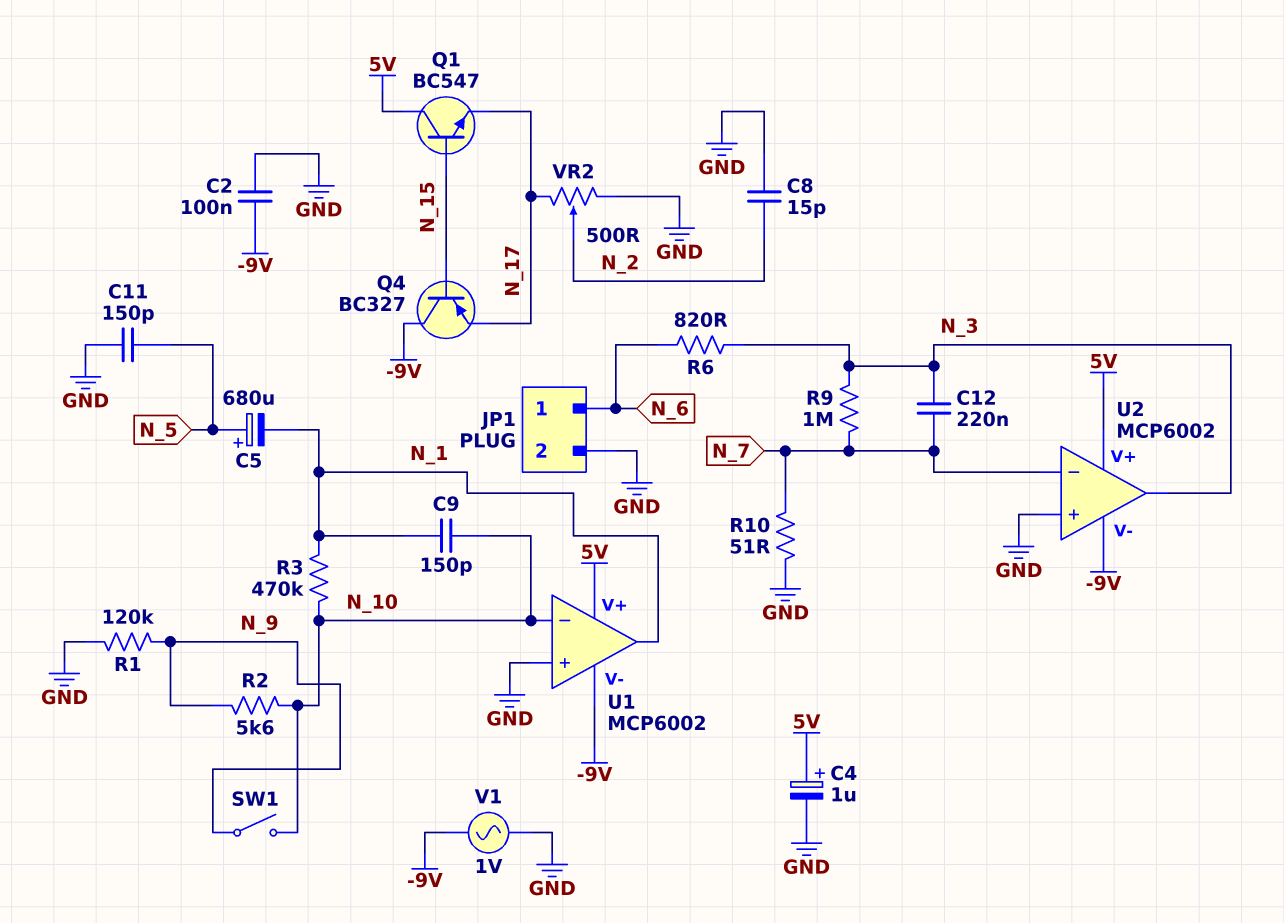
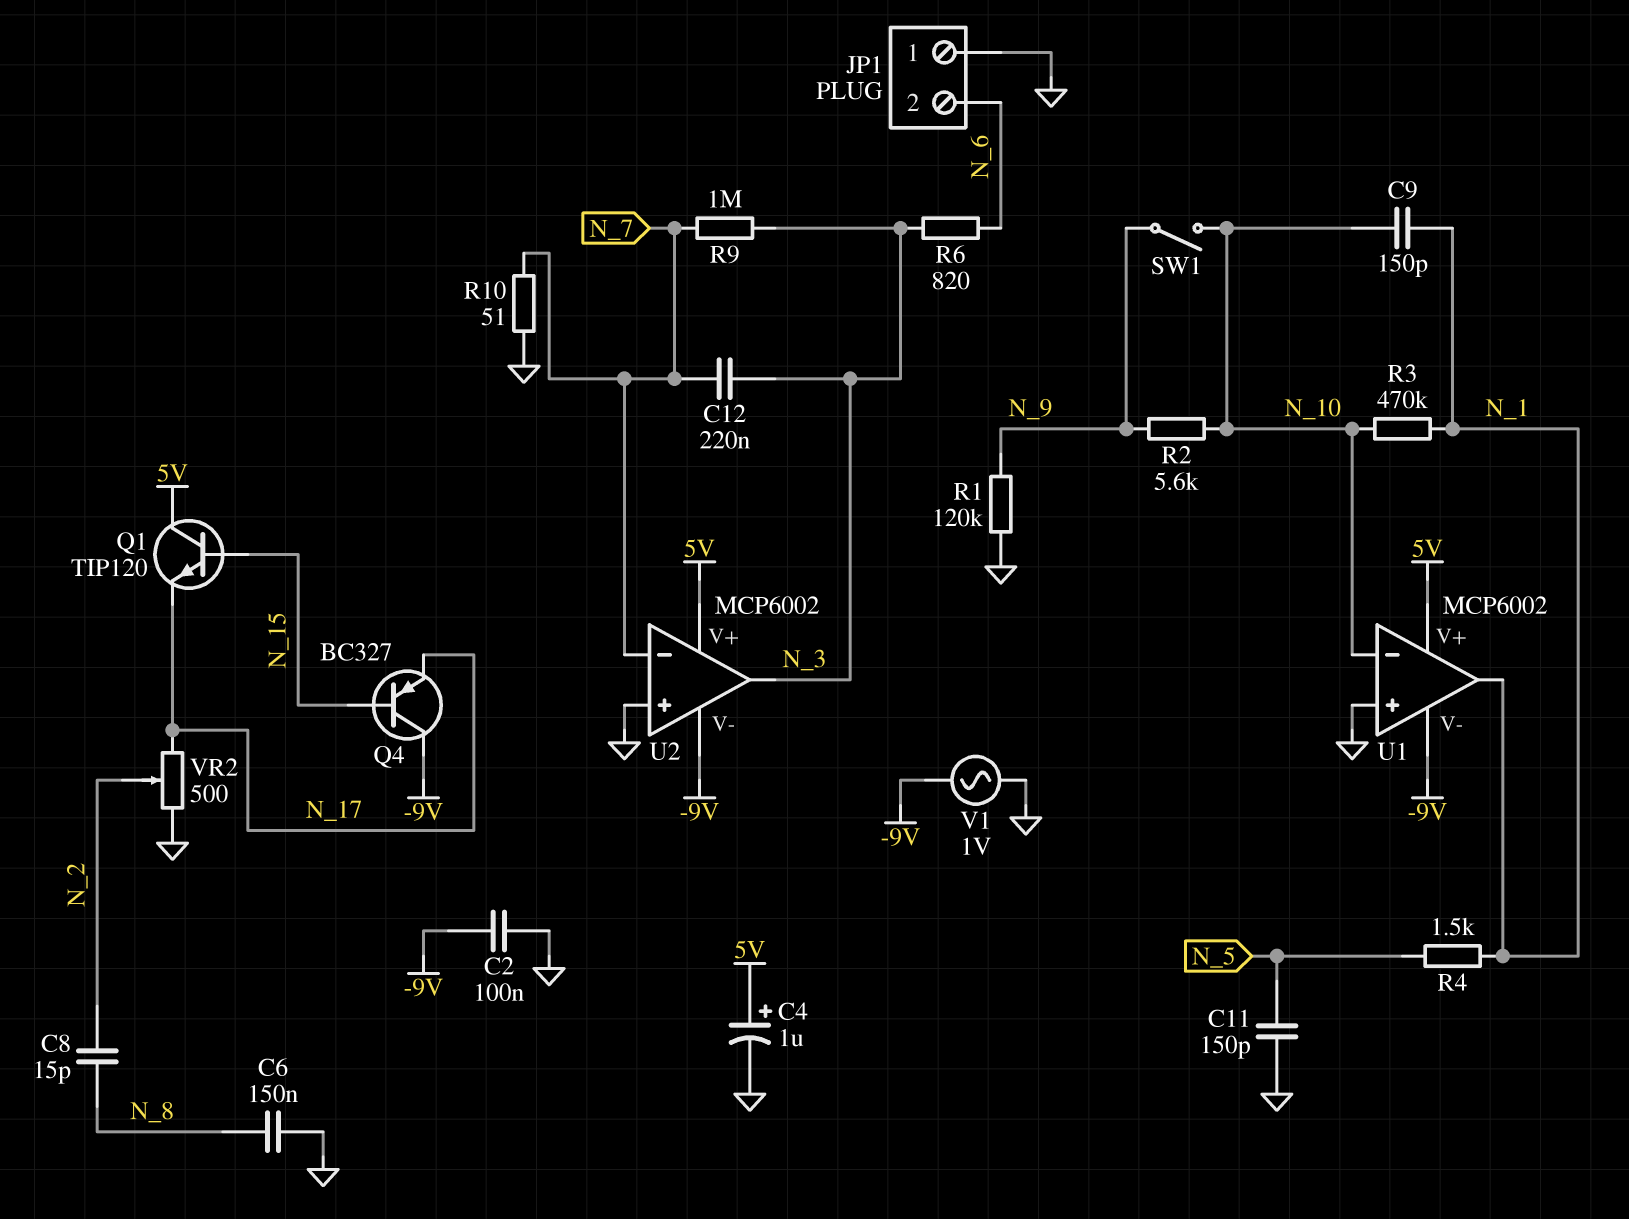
C5: 680uF (plus N_5, minus N_1) -> none
C6: none -> 150nF (GND, N_8)
C8: 15pF (GND, N_2) -> 15pF (N_2, N_8)
JP1 pin 1: N_6 -> GND
JP1 pin 2: GND -> N_6
Q1: NPN BC547 (B N_15, C 5V, E N_17) -> NPN TIP120 (B N_15, C 5V, E N_17)
R4: none -> 1.5k (N_1, N_5)

